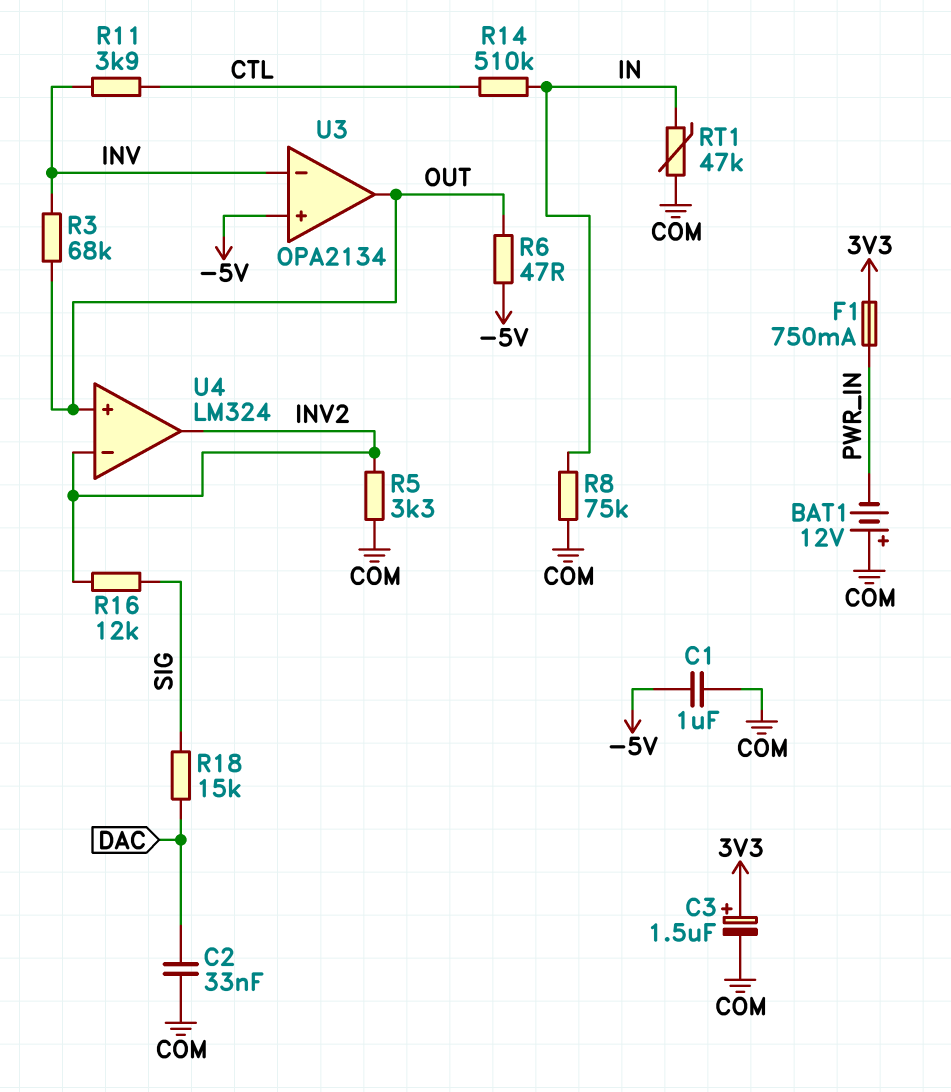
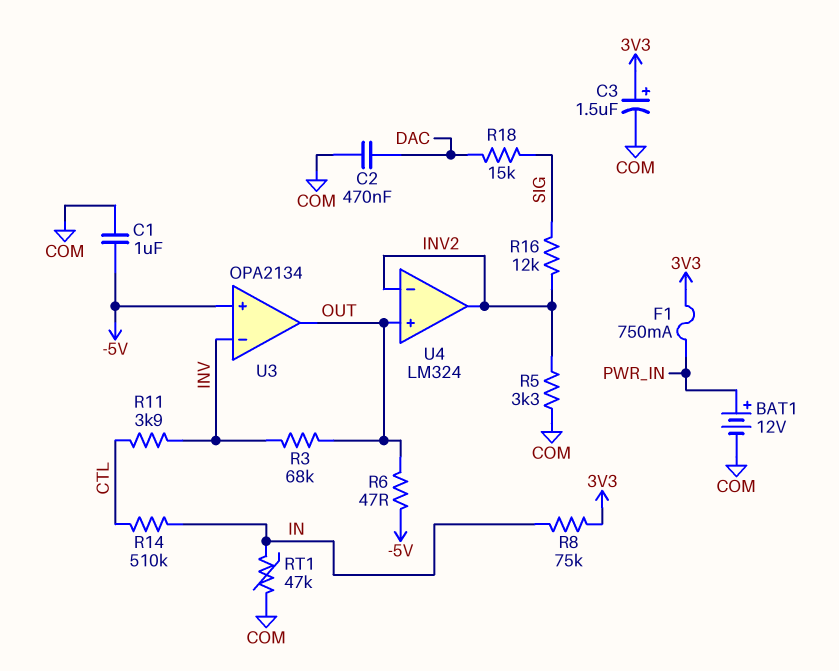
BAT1: 12V (plus COM, minus PWR_IN) -> 12V (plus PWR_IN, minus COM)
C2: 33nF (COM, DAC) -> 470nF (COM, DAC)
R8: 75k (COM, IN) -> 75k (3V3, IN)

